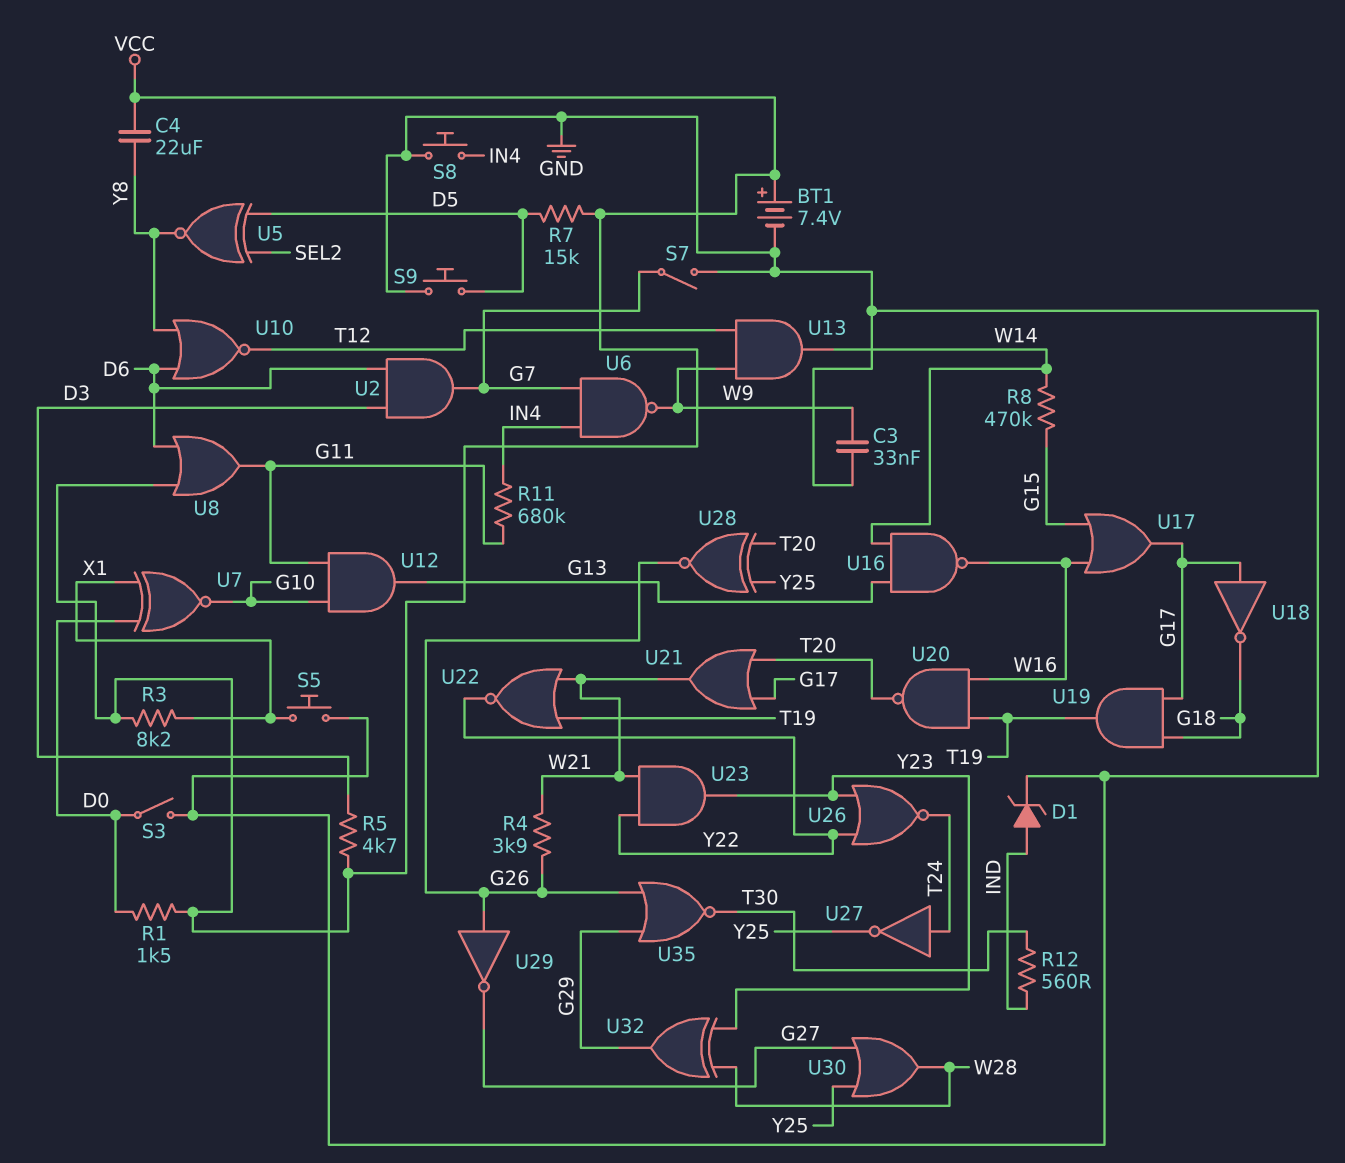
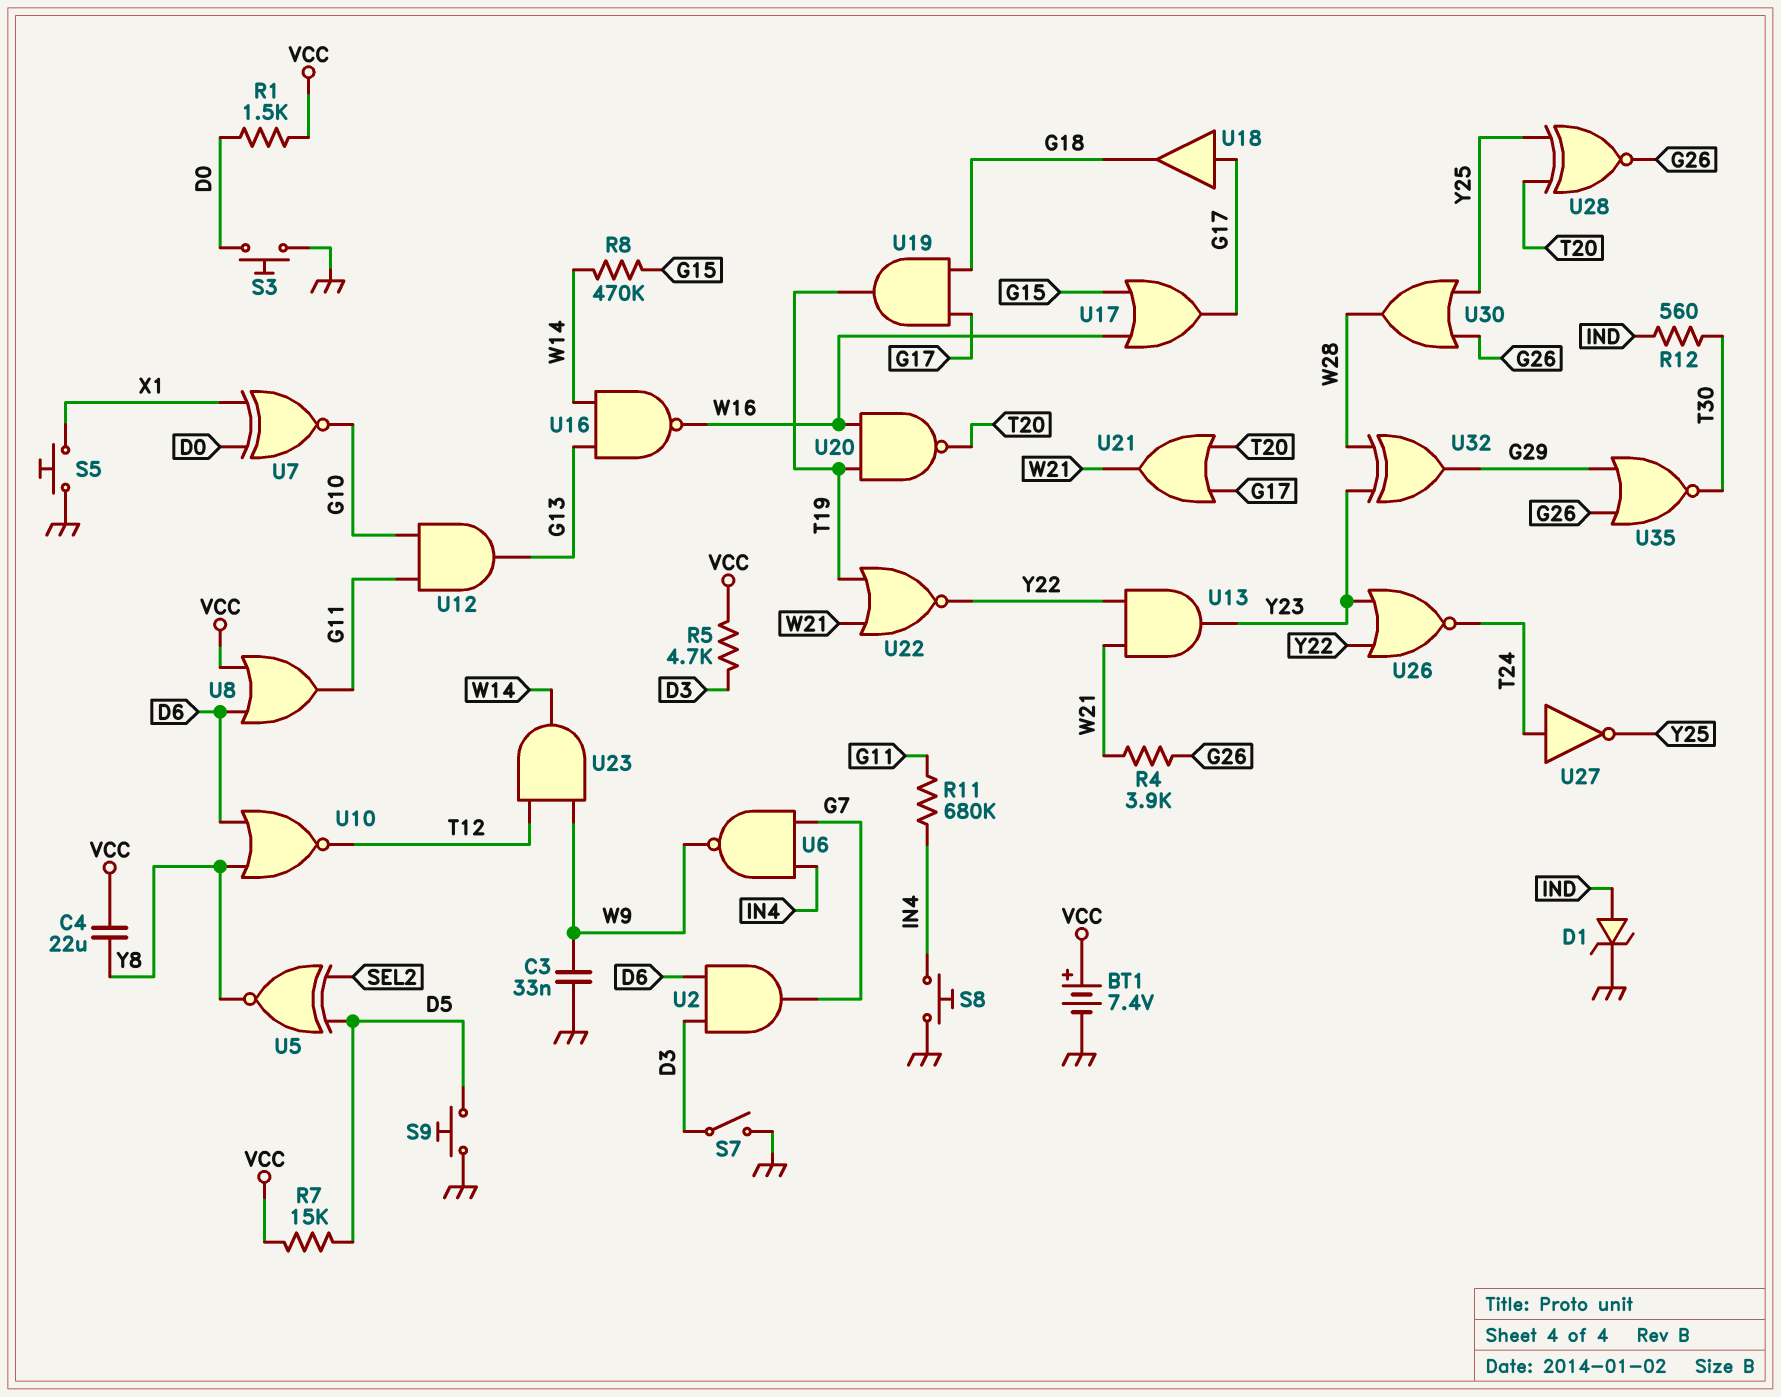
R3: 8.2k (VCC, X1) -> none
S3: switch (D0, GND) -> button (D0, GND)
S7: switch (G7, GND) -> switch (D3, GND)
U13: AND (in T12, in W9, out W14) -> AND (in W21, in Y22, out Y23)
U18: NOT (in G17, out G18) -> buffer (in G17, out G18)
U23: AND (in W21, in Y22, out Y23) -> AND (in T12, in W9, out W14)
U29: NOT (in G26, out G27) -> none
U30: OR (in G27, in Y25, out W28) -> OR (in G26, in Y25, out W28)

